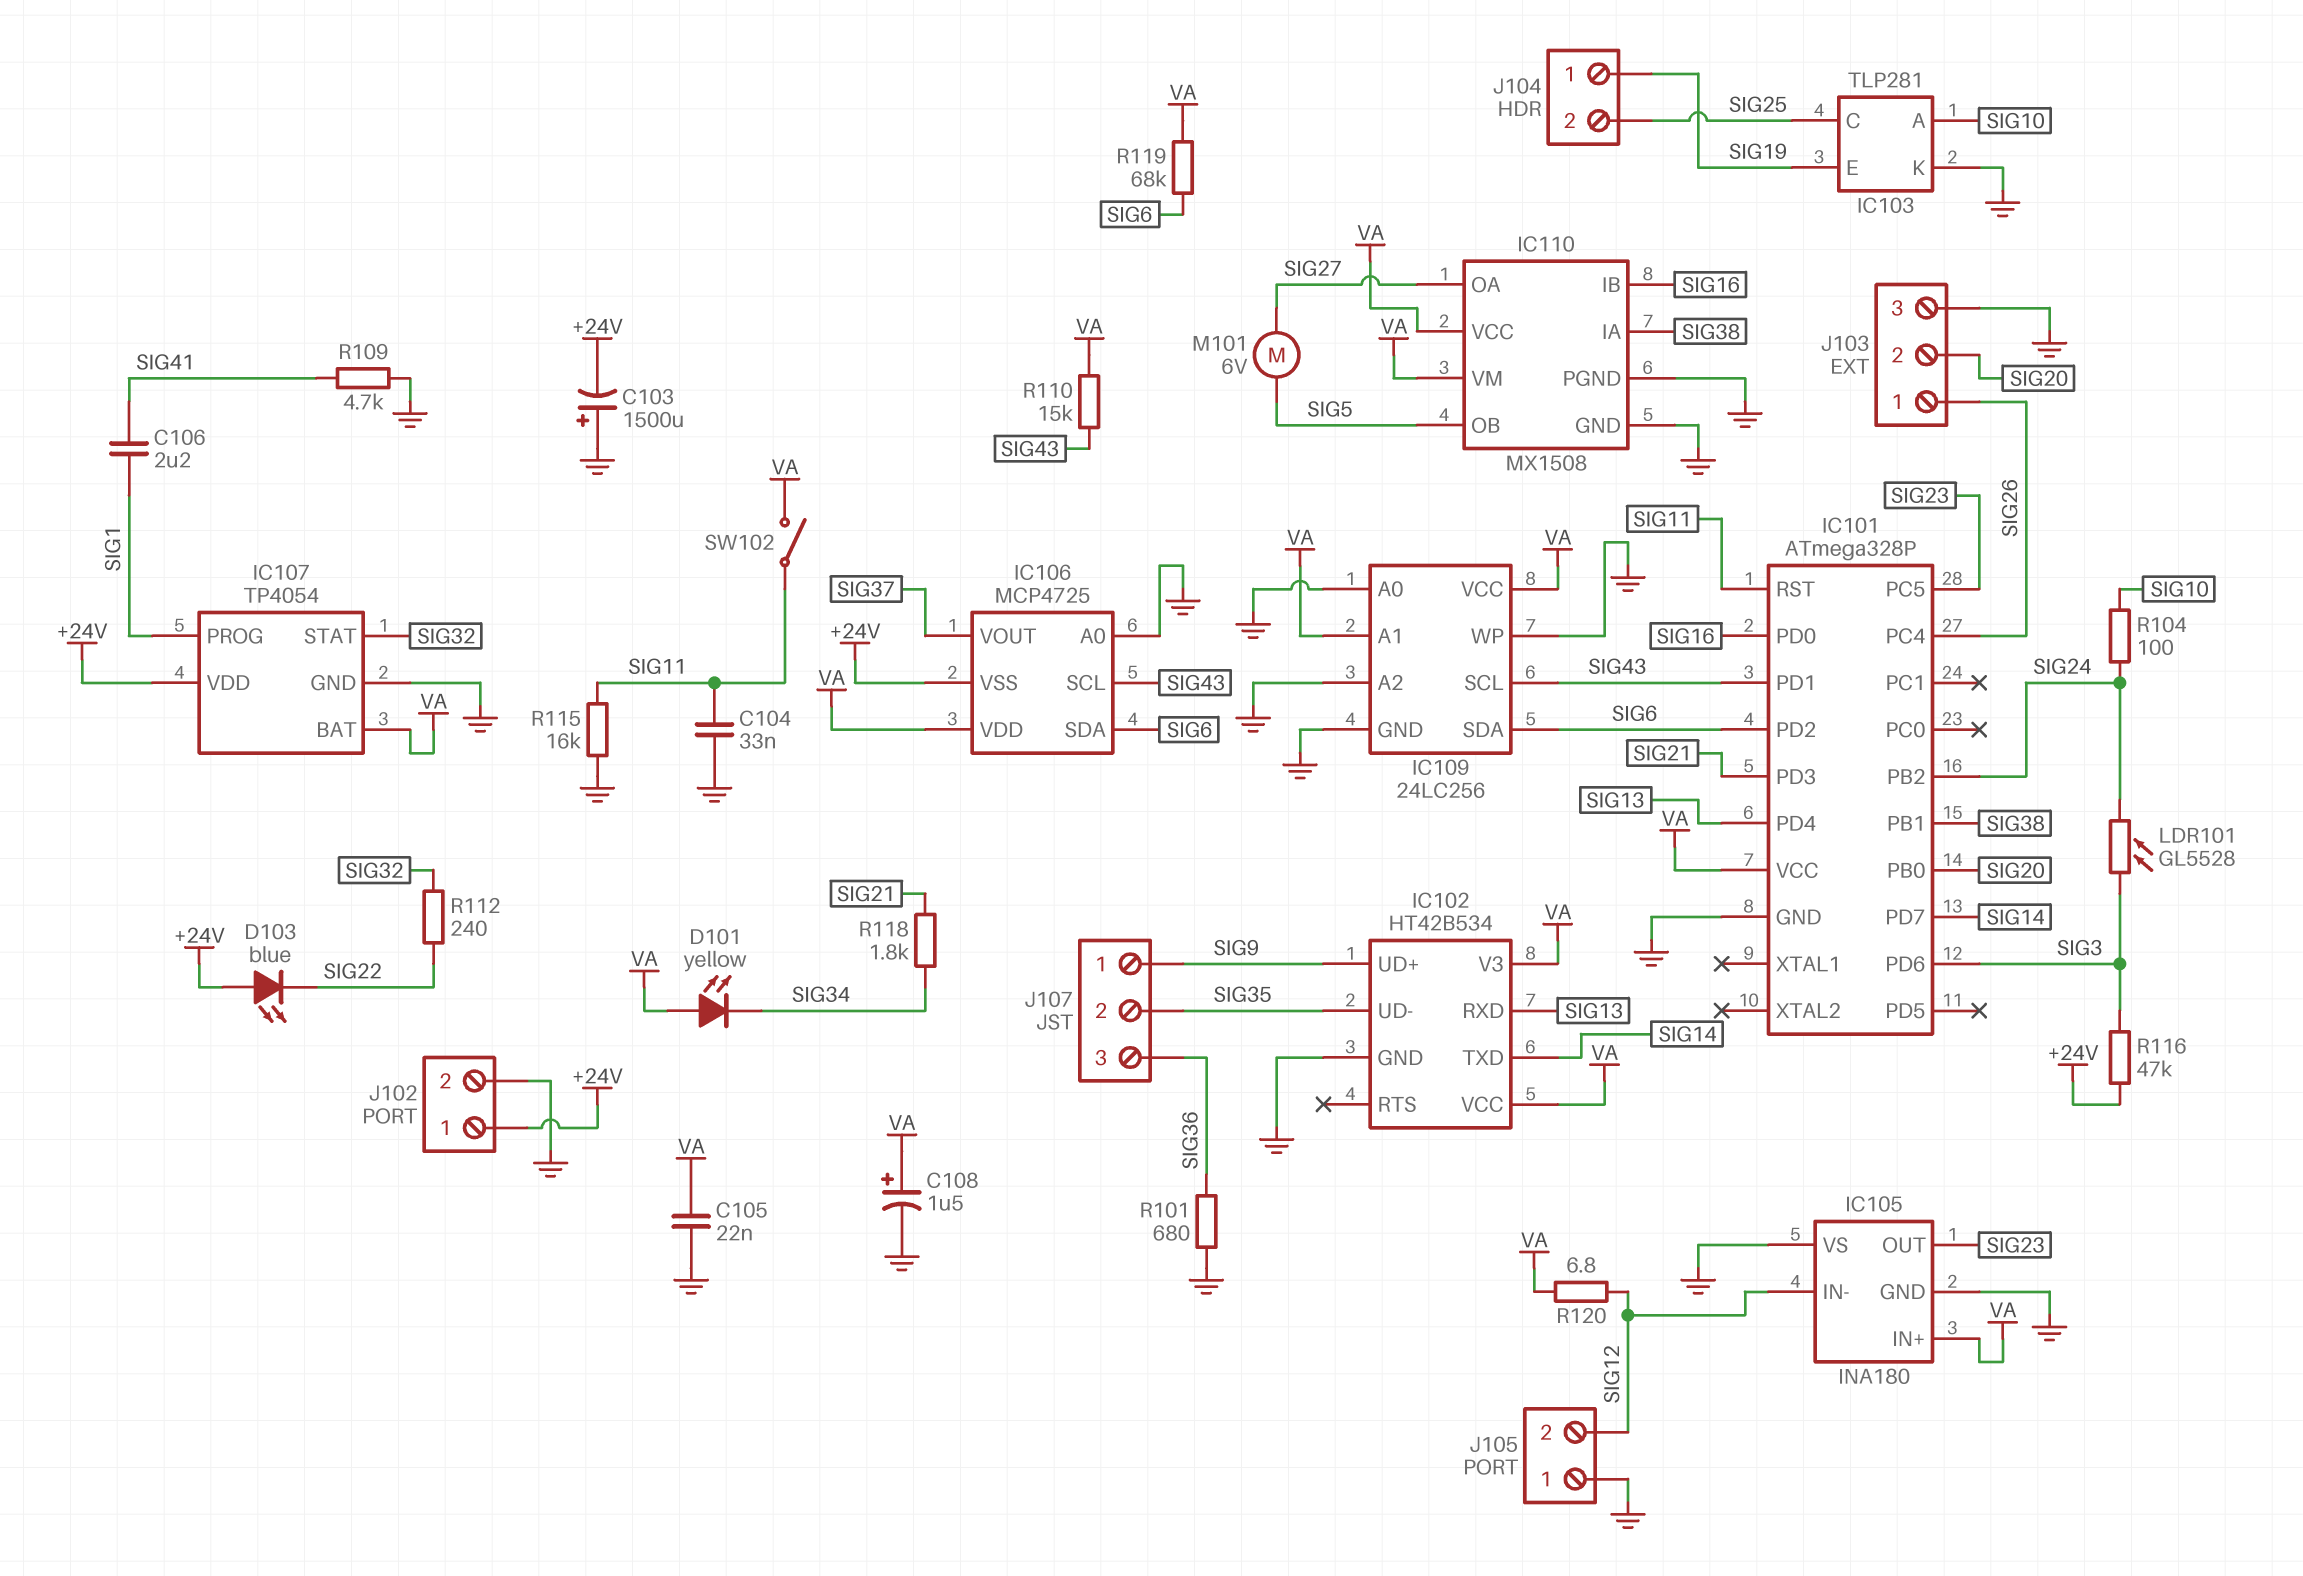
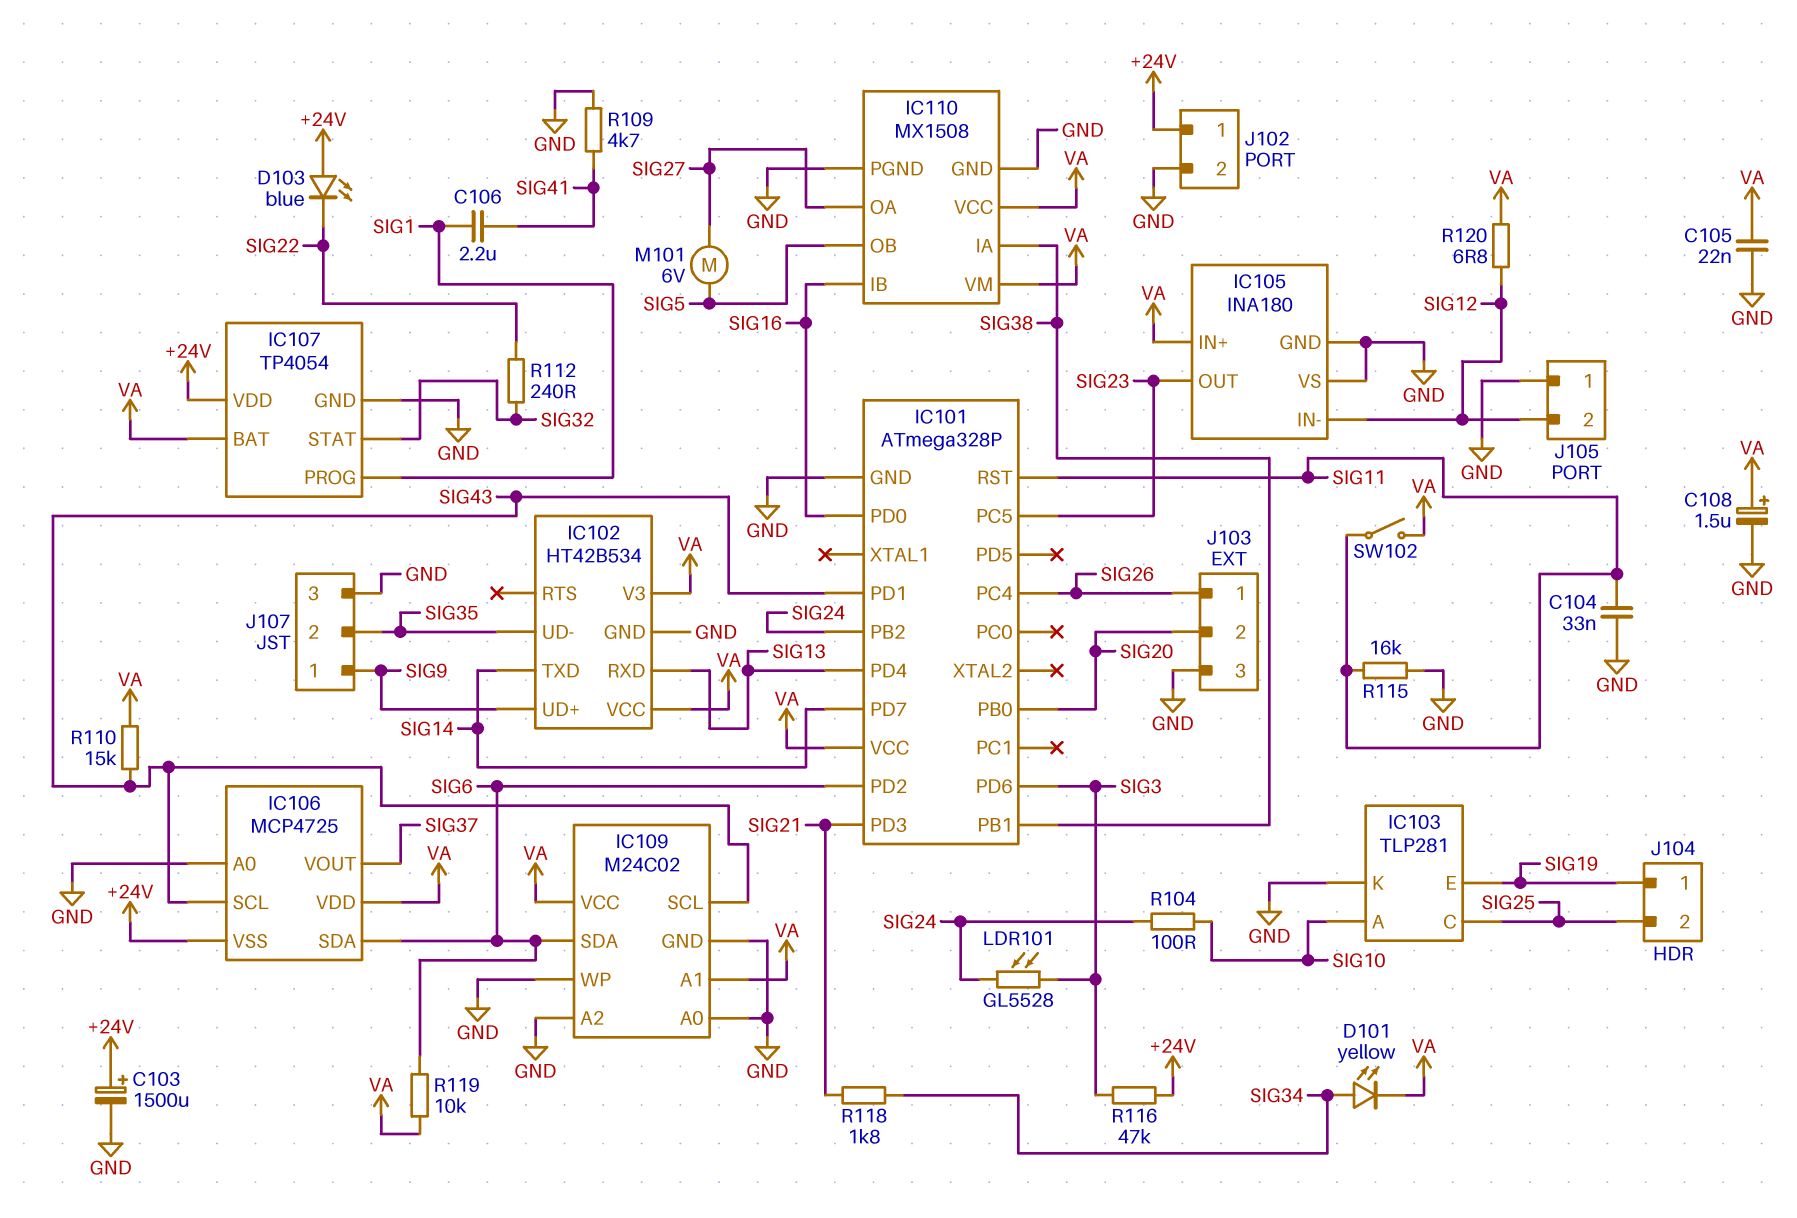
C103: 1500uF (plus GND, minus +24V) -> 1500uF (plus +24V, minus GND)
D101: LED yellow (A VA, K SIG34) -> LED yellow (A SIG34, K VA)
IC109: 24LC256 -> M24C02
J107 pin 3: SIG36 -> GND
R101: 680 (GND, SIG36) -> none
R119: 68k (SIG6, VA) -> 10k (SIG6, VA)

